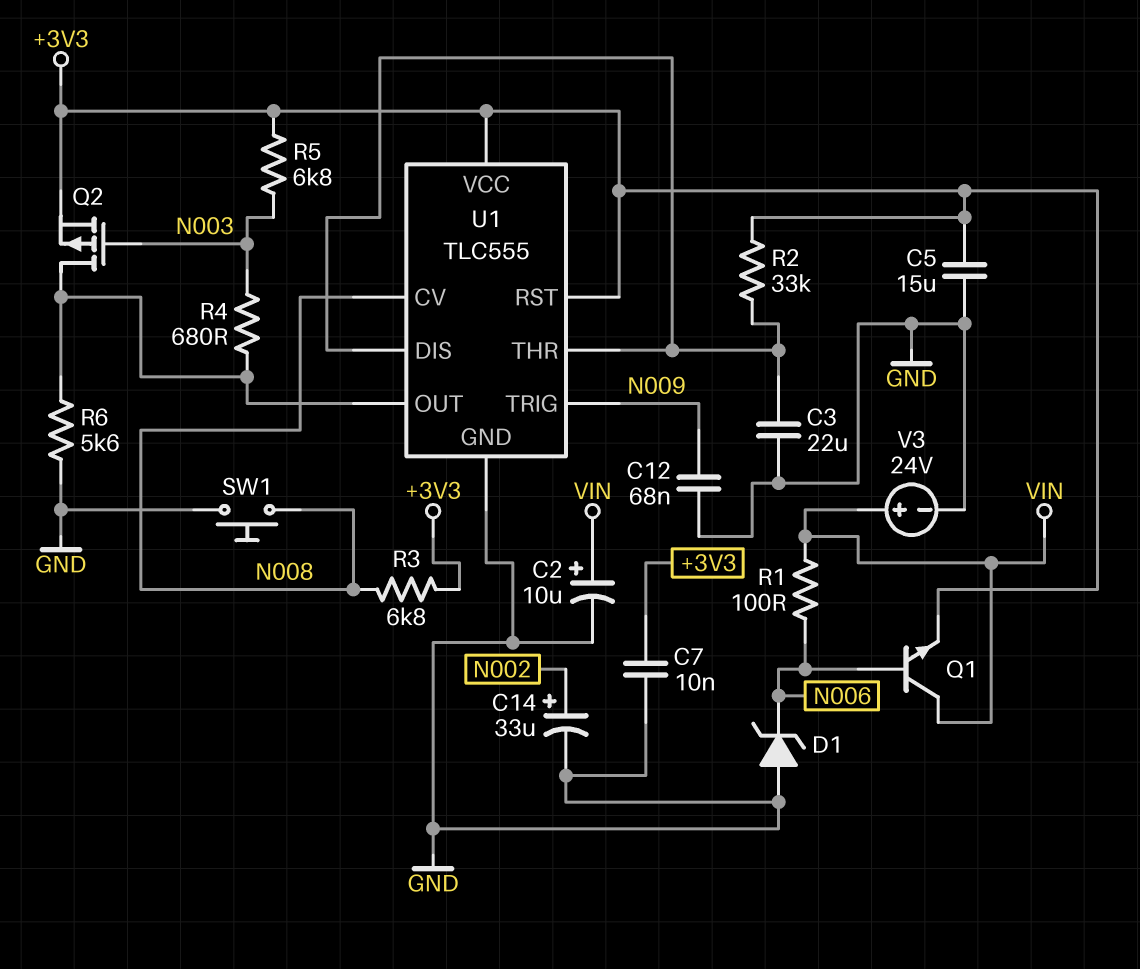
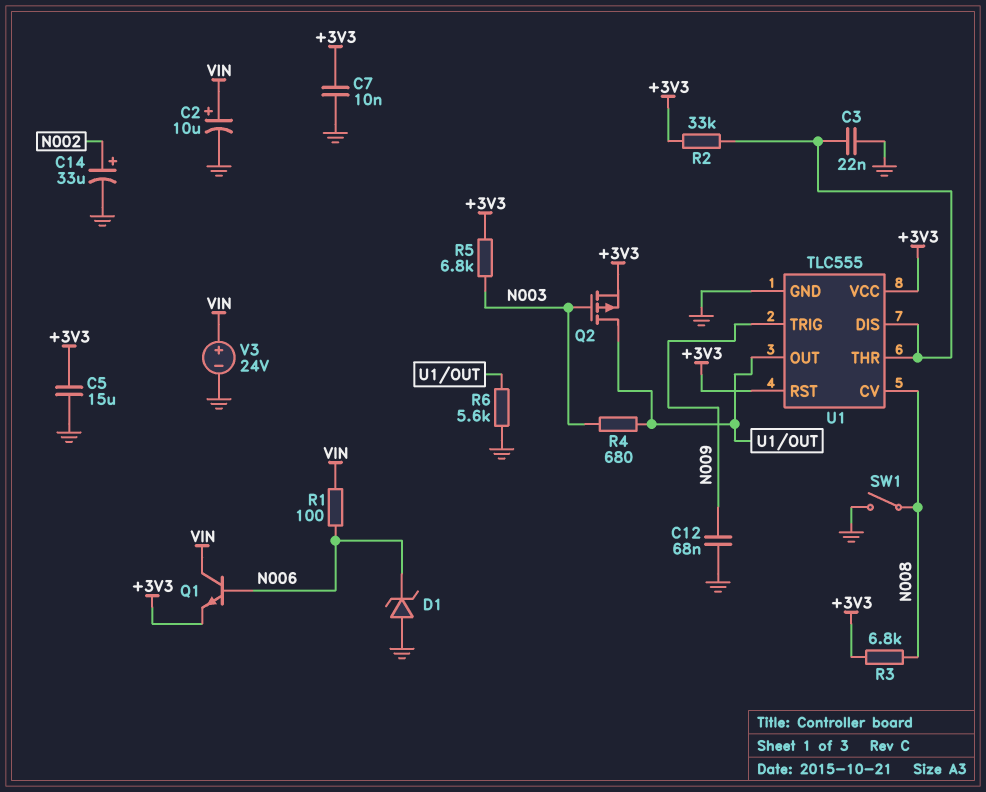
C3: 22uF (GND, U1/DIS) -> 22nF (GND, U1/DIS)
SW1: button (GND, N008) -> switch (GND, N008)

